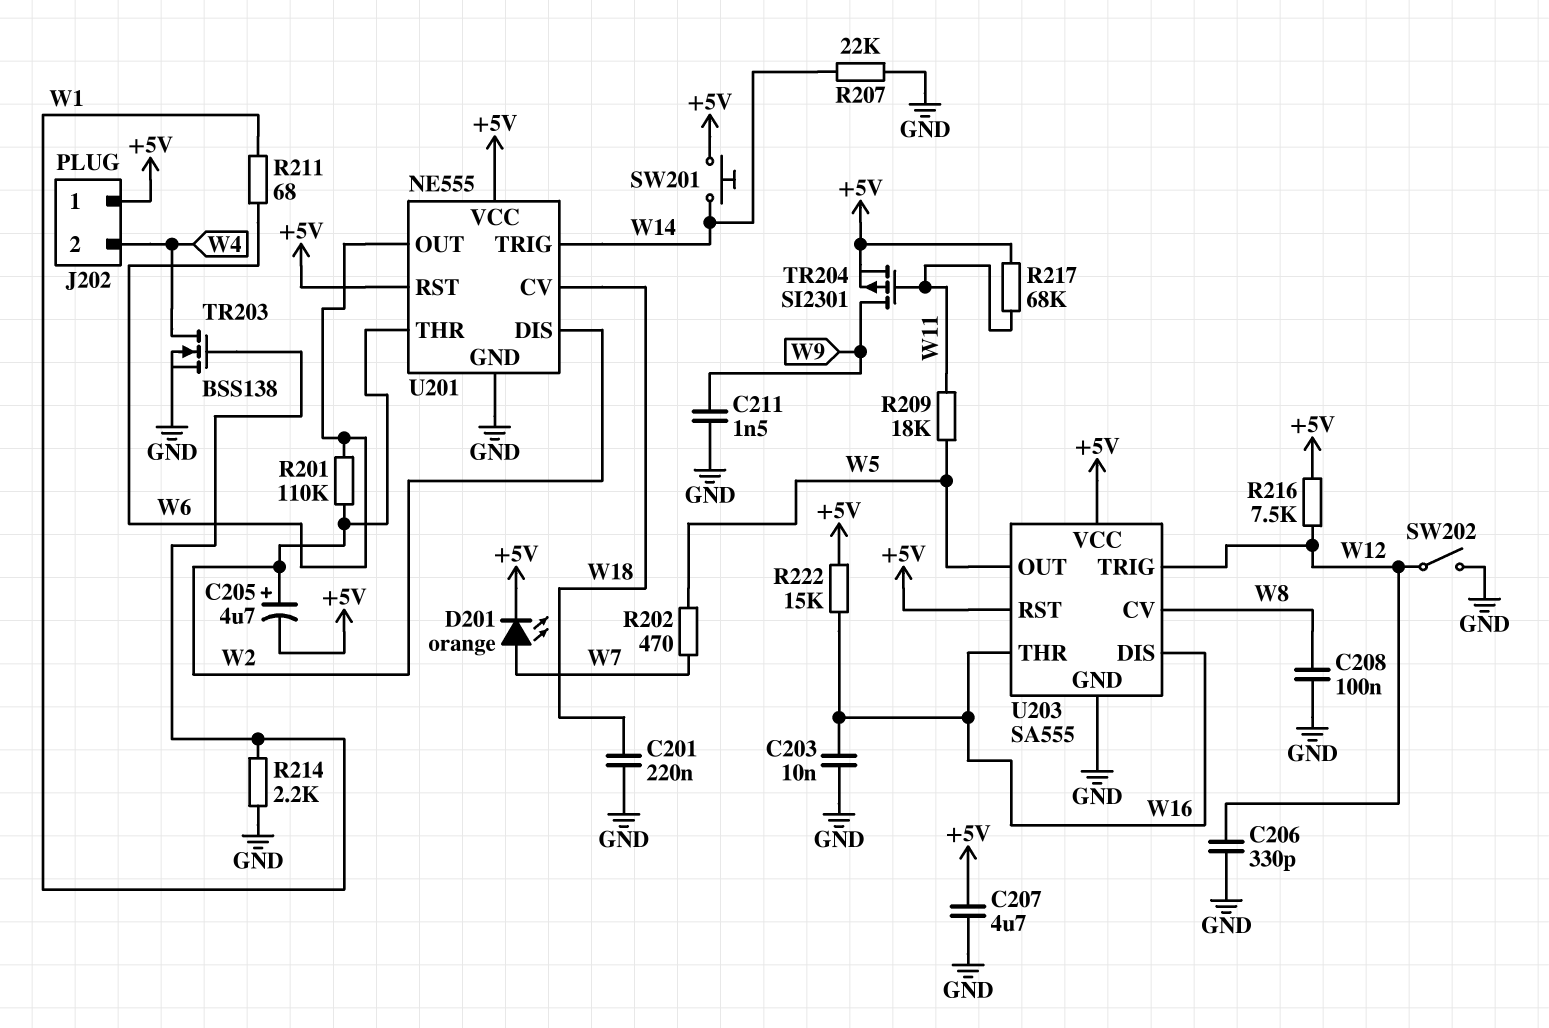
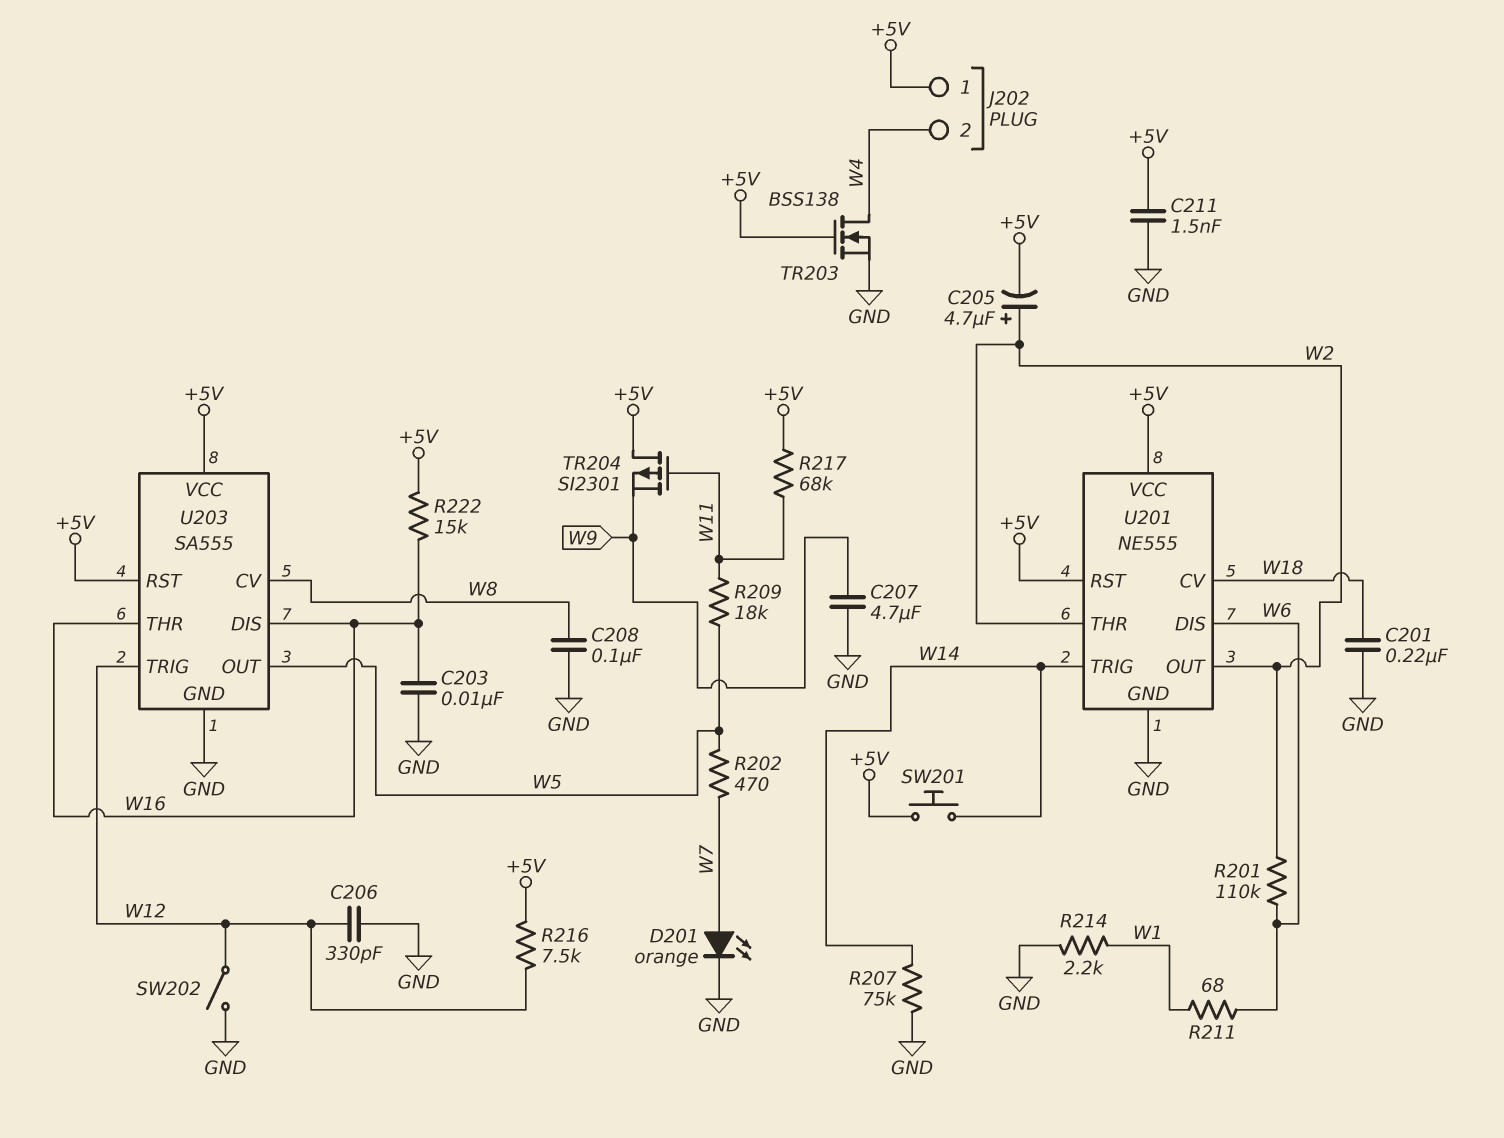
C207: 4.7uF (+5V, GND) -> 4.7uF (GND, W9)
C211: 1.5nF (GND, W9) -> 1.5nF (+5V, GND)
D201: LED orange (A W7, K +5V) -> LED orange (A W7, K GND)
R207: 22k (GND, W14) -> 75k (GND, W14)
TR203: NMOS BSS138 (G W1, D W4, S GND) -> NMOS BSS138 (G +5V, D W4, S GND)
TR204: PMOS SI2301 (G W11, D W9, S +5V) -> PMOS SI2301 (G W11, D +5V, S W9)
U201 pin DIS: W2 -> W6
U201 pin OUT: W6 -> W2

